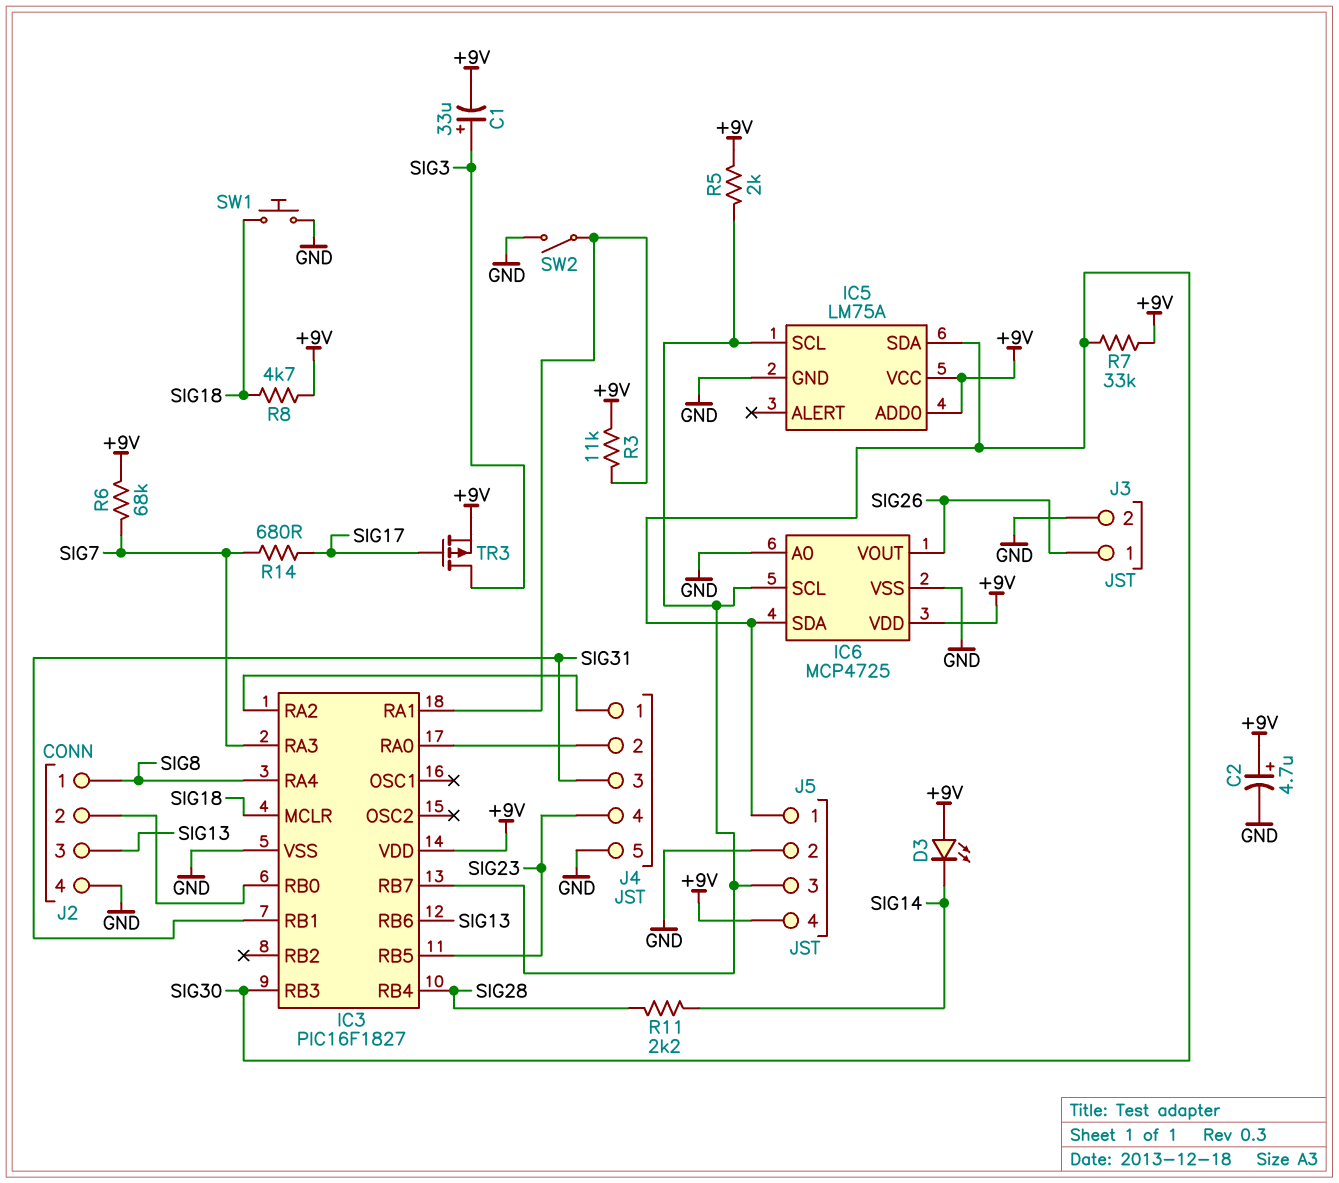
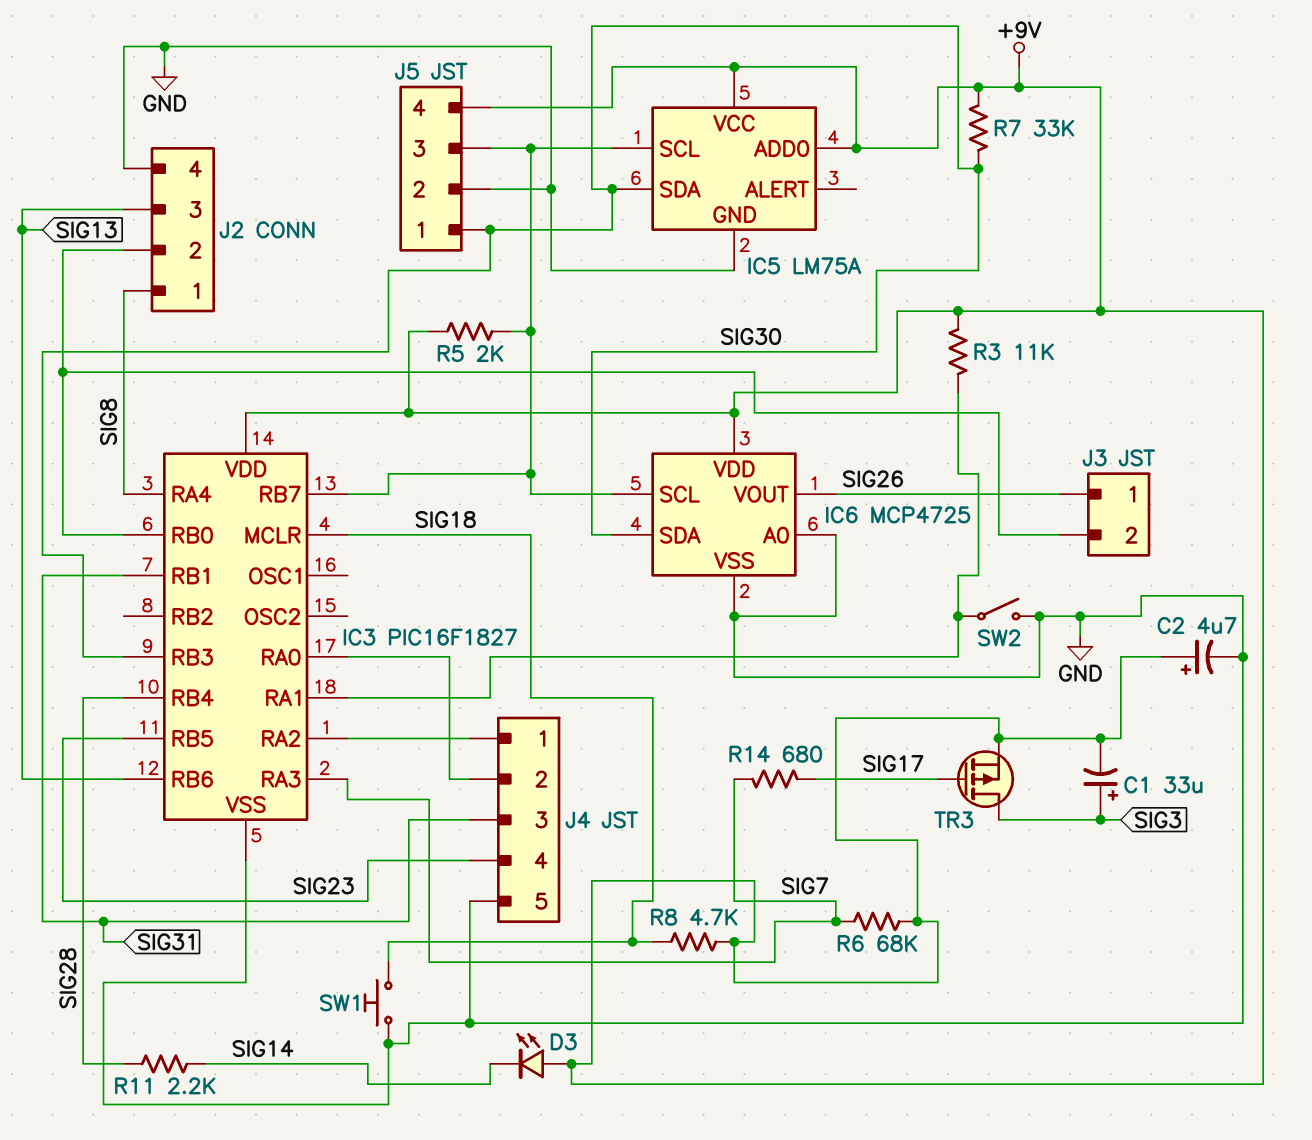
J3 pin 2: GND -> IC3/RB0

